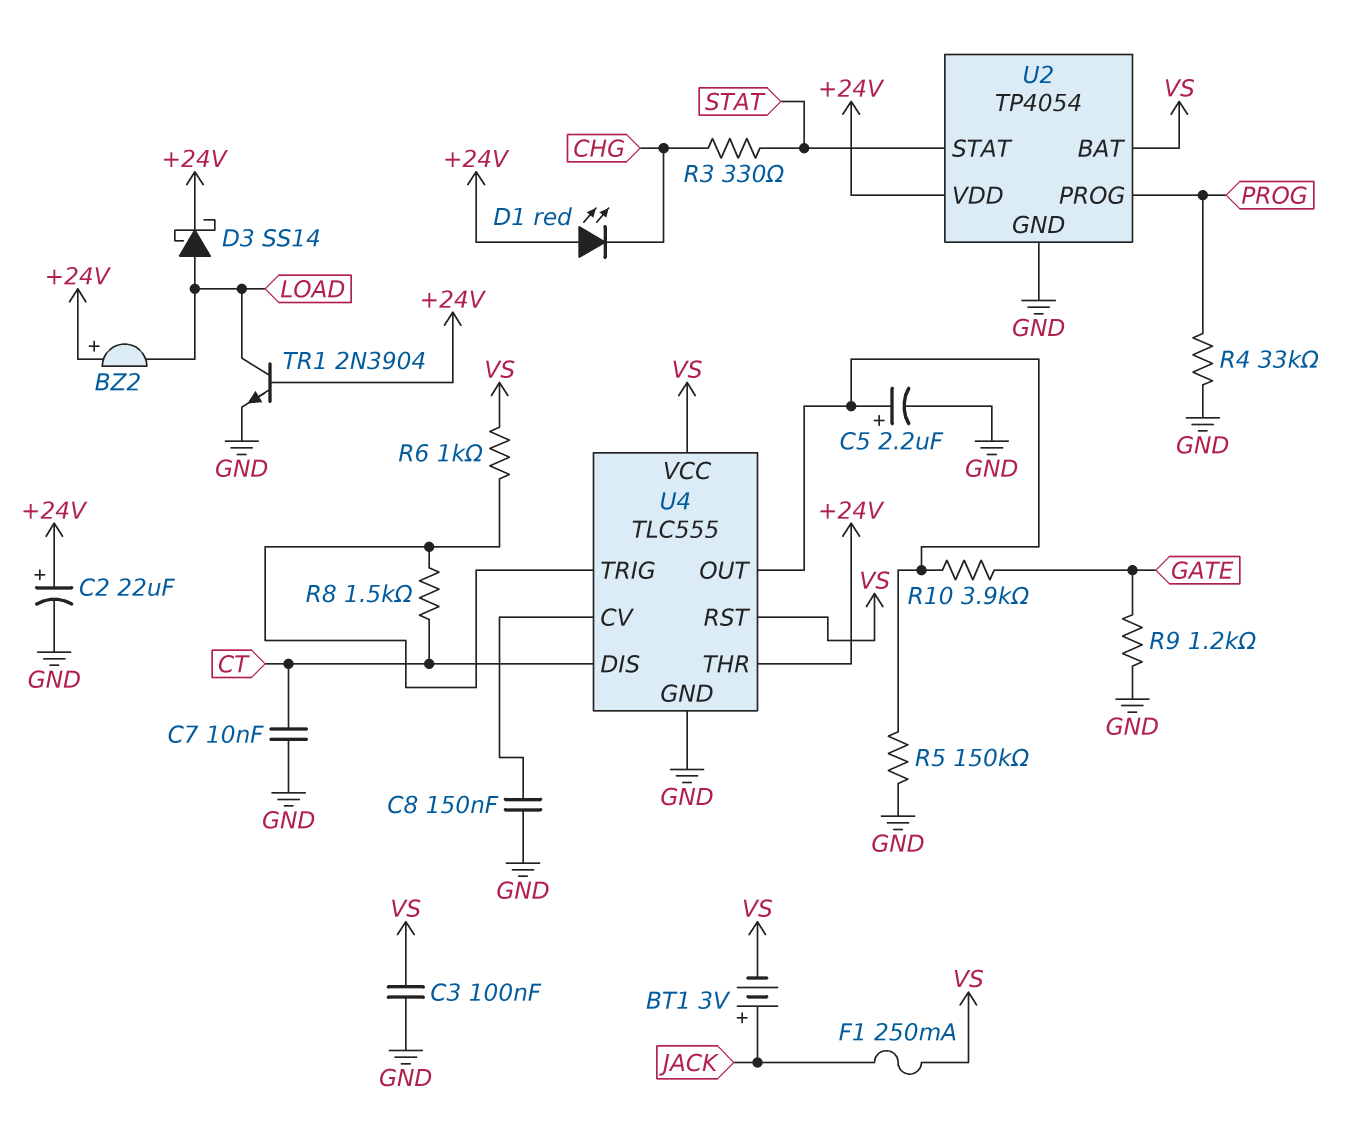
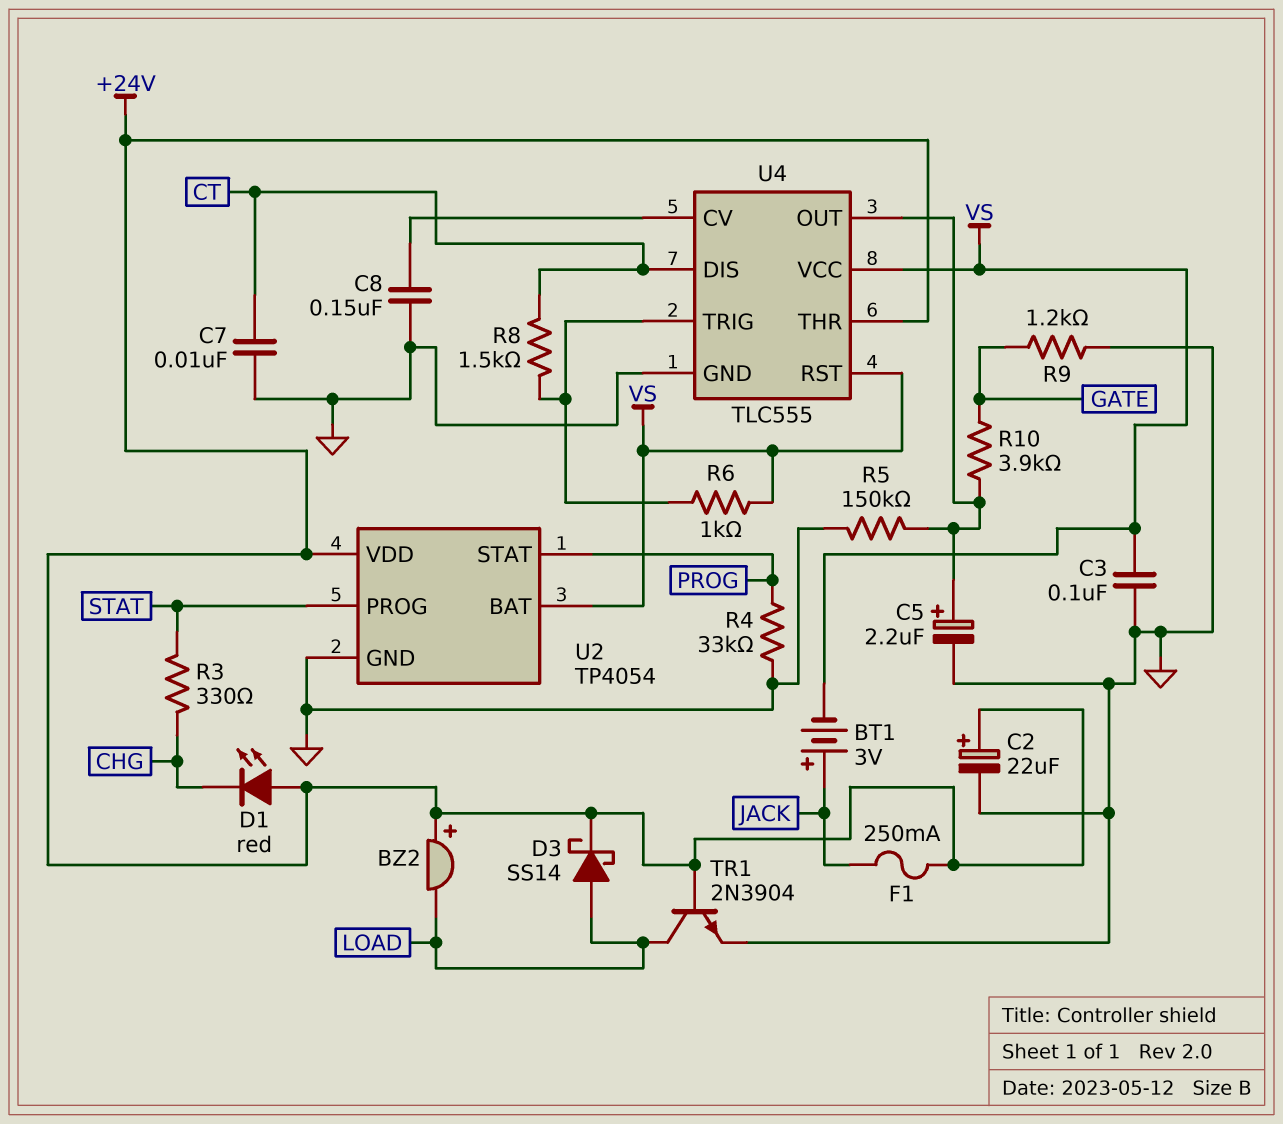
F1: 250mA (JACK, VS) -> 250mA (+24V, JACK)
U2 pin PROG: PROG -> STAT
U2 pin STAT: STAT -> PROG

